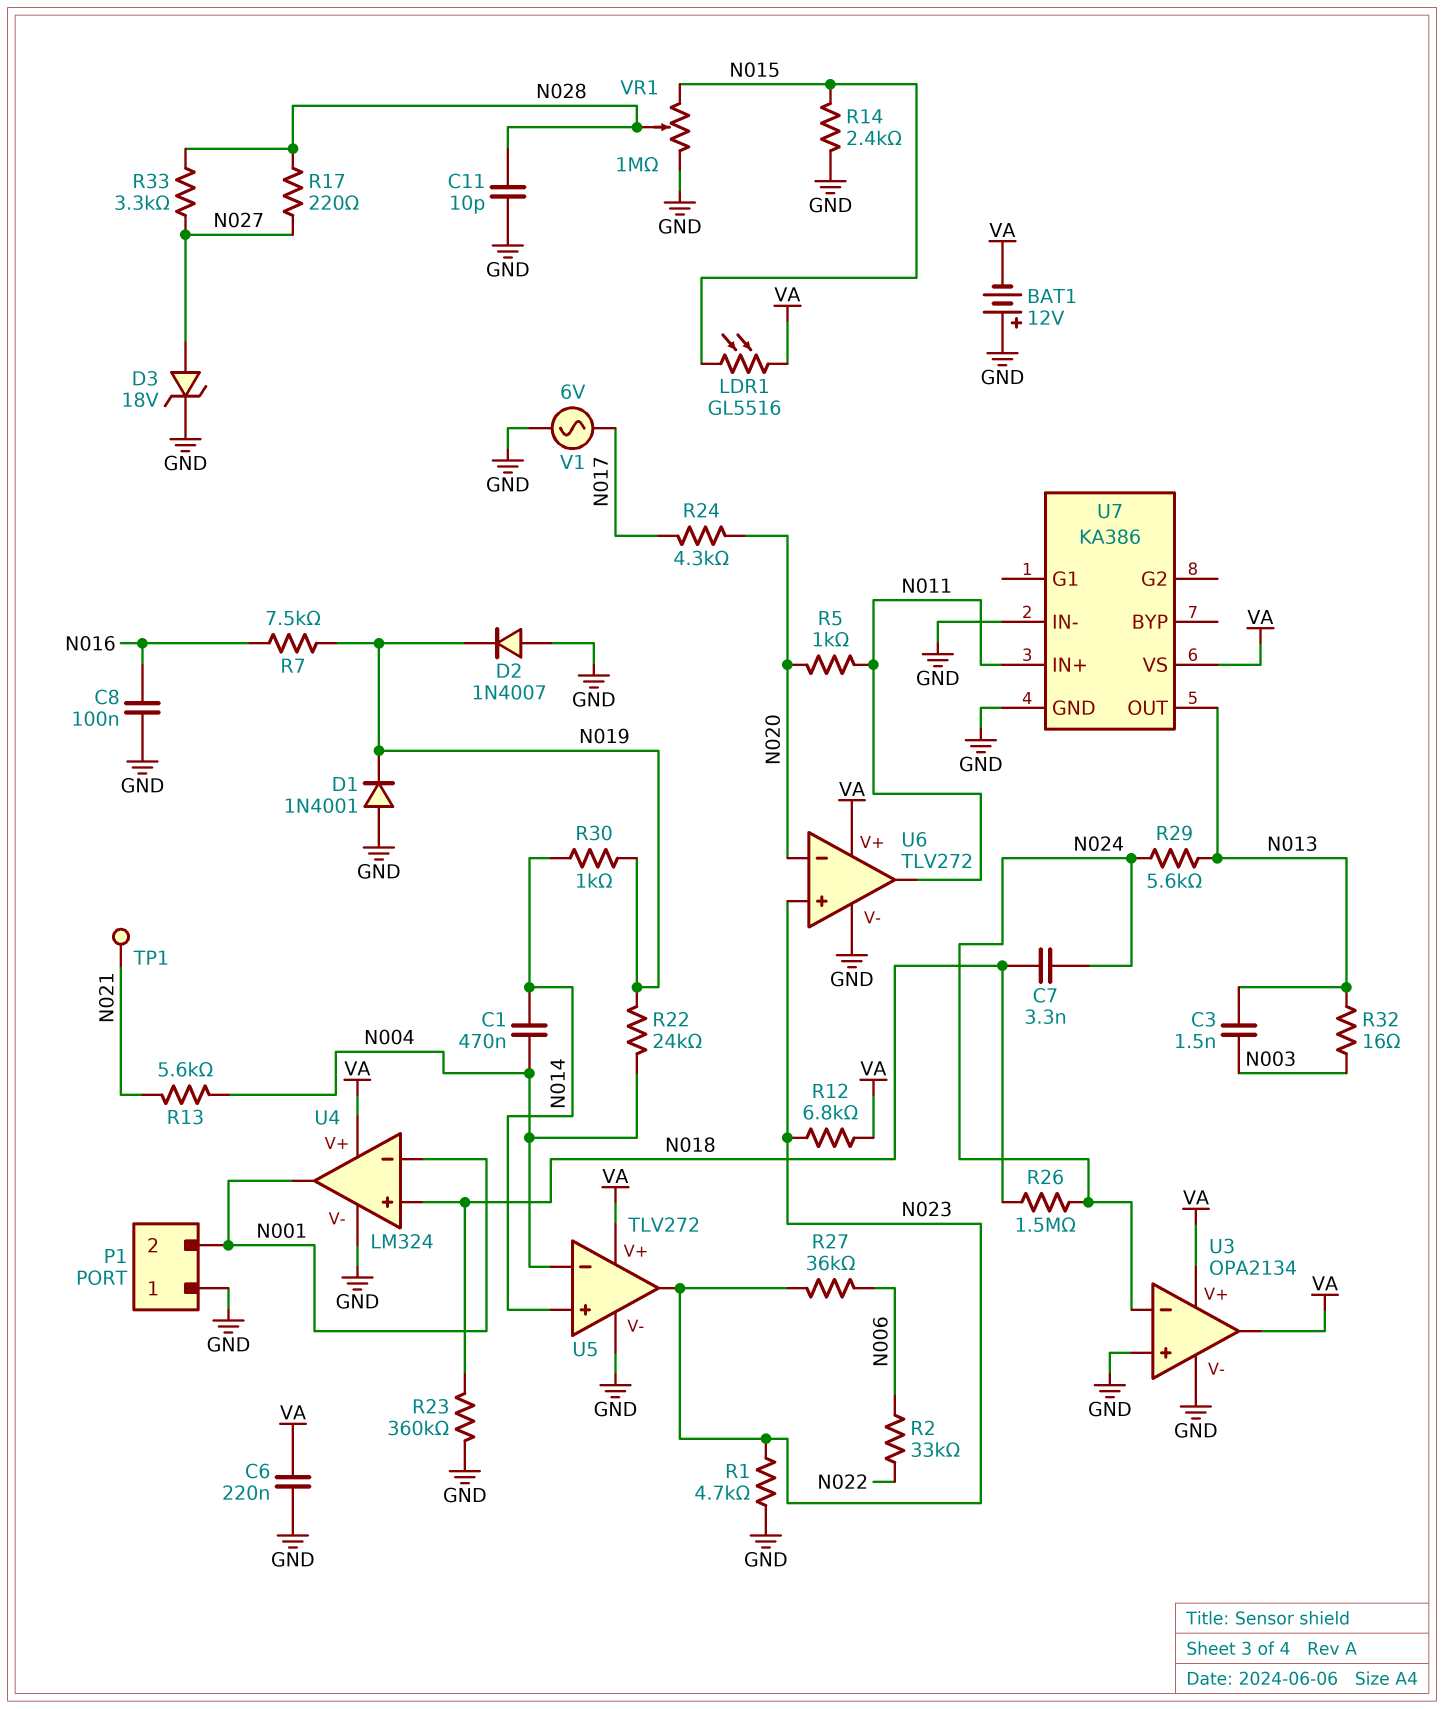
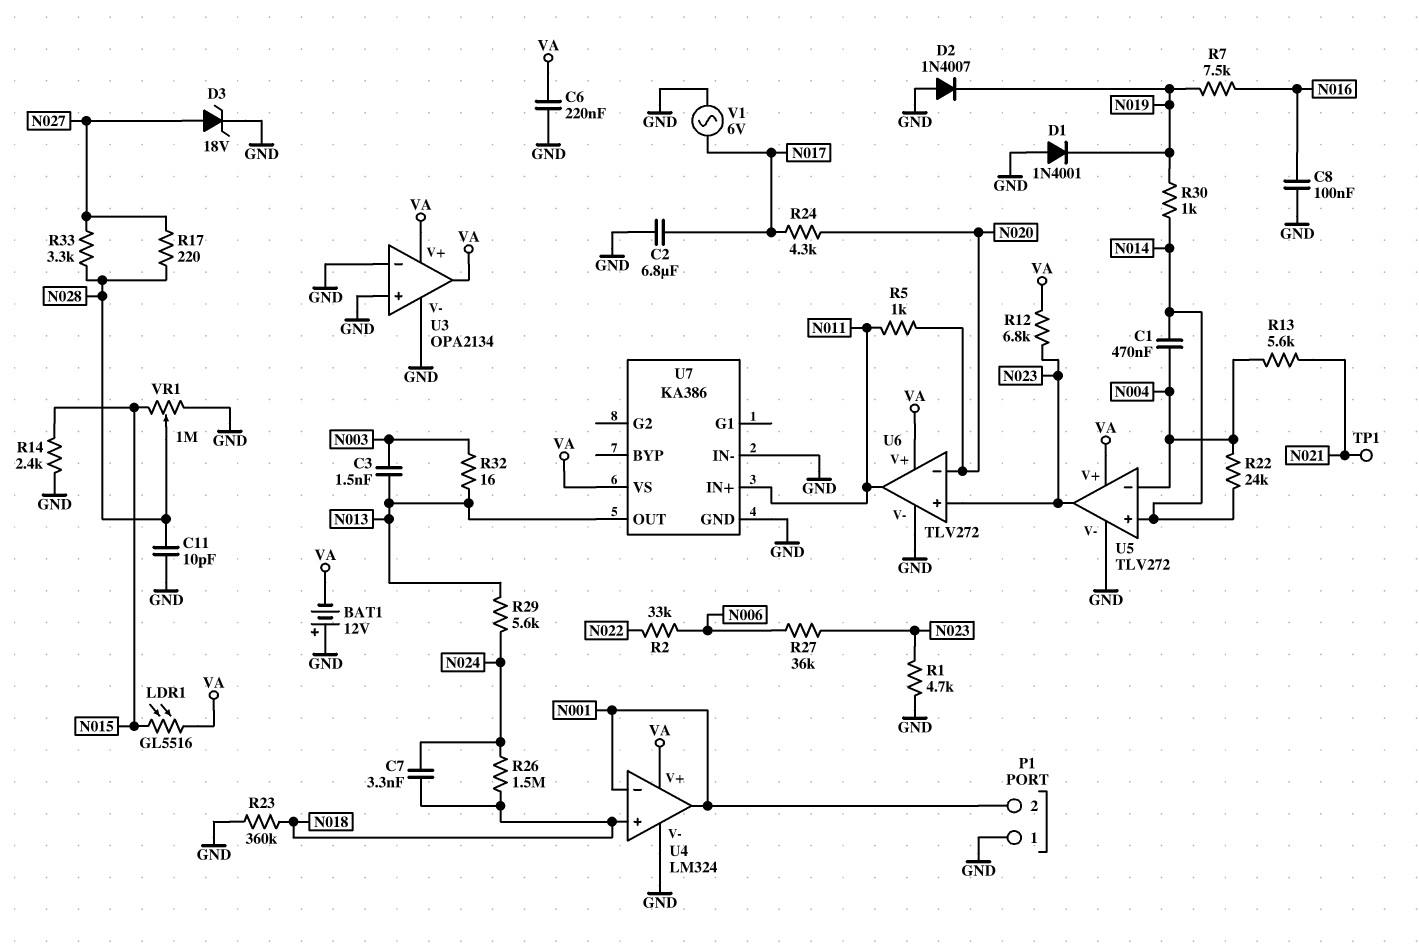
C2: none -> 6.8uF (GND, N017)
R22: 24k (N004, N019) -> 24k (N004, N014)
U3 pin in-: N024 -> GND

